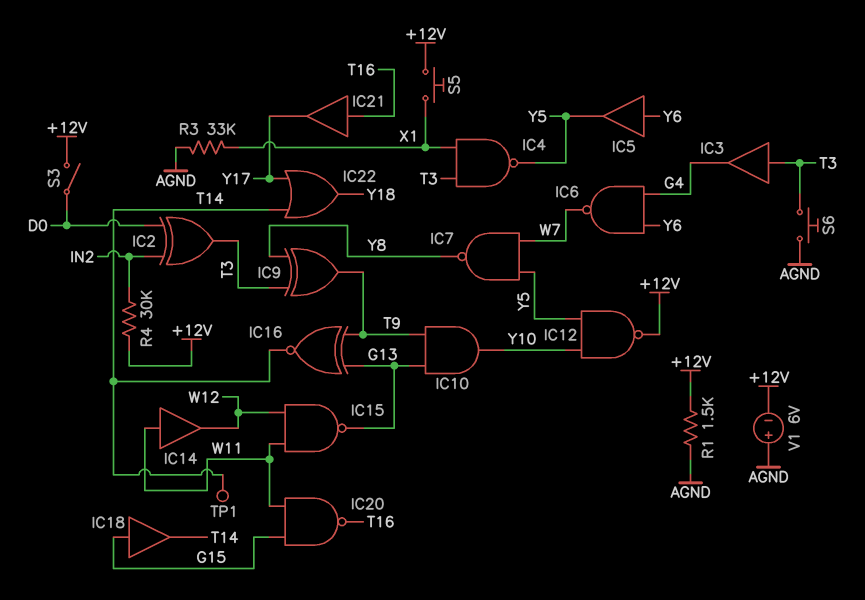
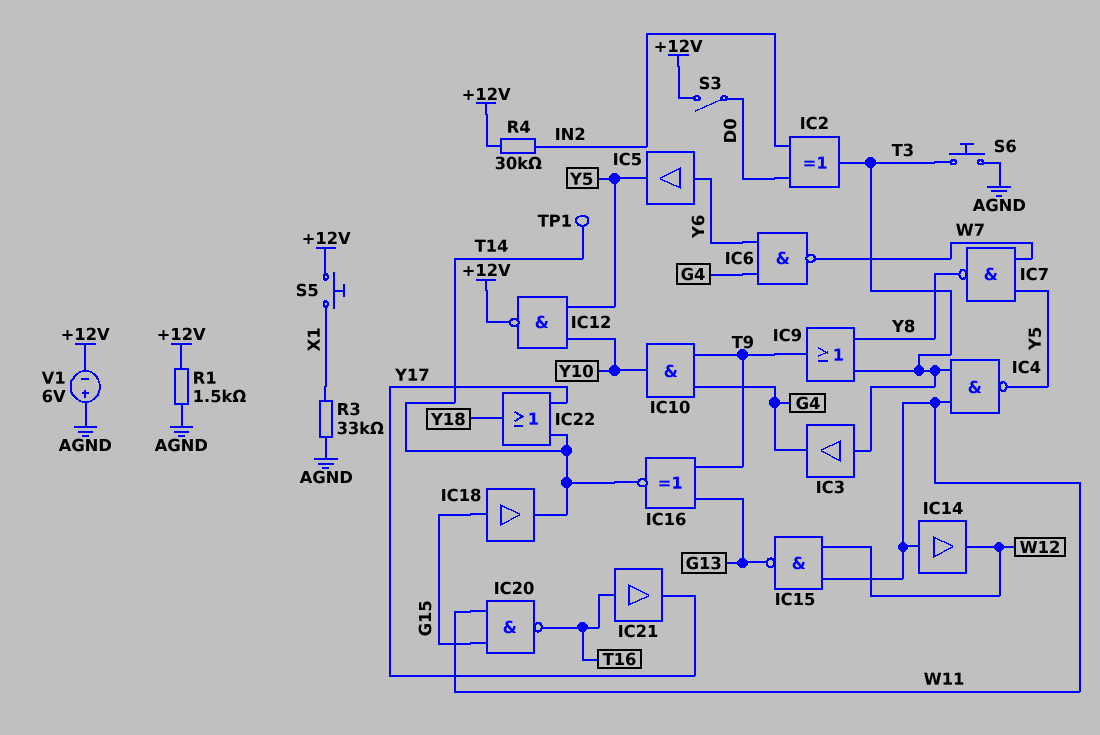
IC4: NAND (in T3, in X1, out Y5) -> NAND (in T3, in W11, out Y5)
IC9: XOR (in T3, in Y8, out T9) -> OR (in T3, in Y8, out T9)
IC10: AND (in G13, in T9, out Y10) -> AND (in G4, in T9, out Y10)

